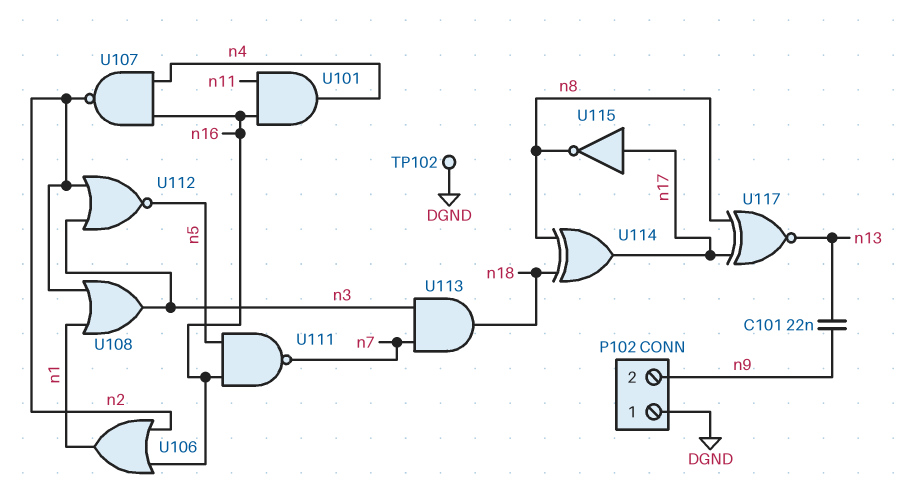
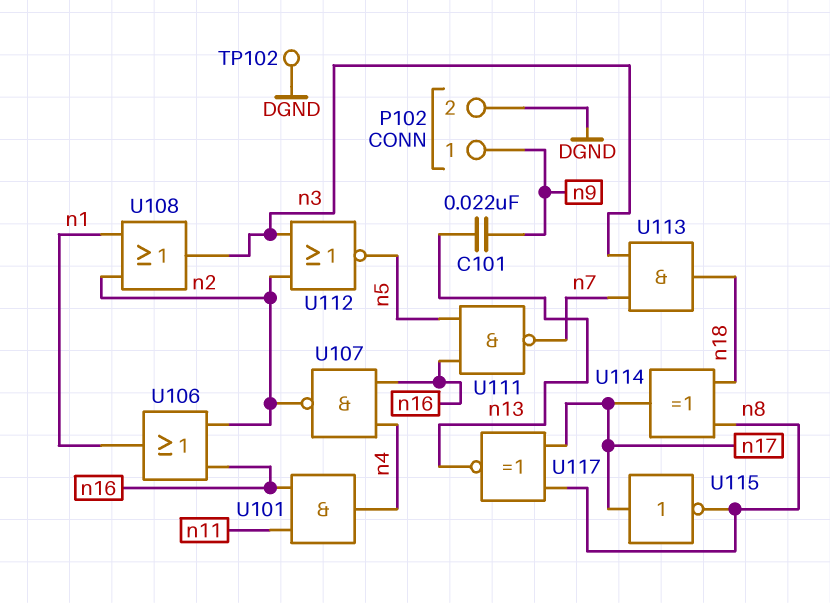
P102 pin 1: DGND -> n9
P102 pin 2: n9 -> DGND

